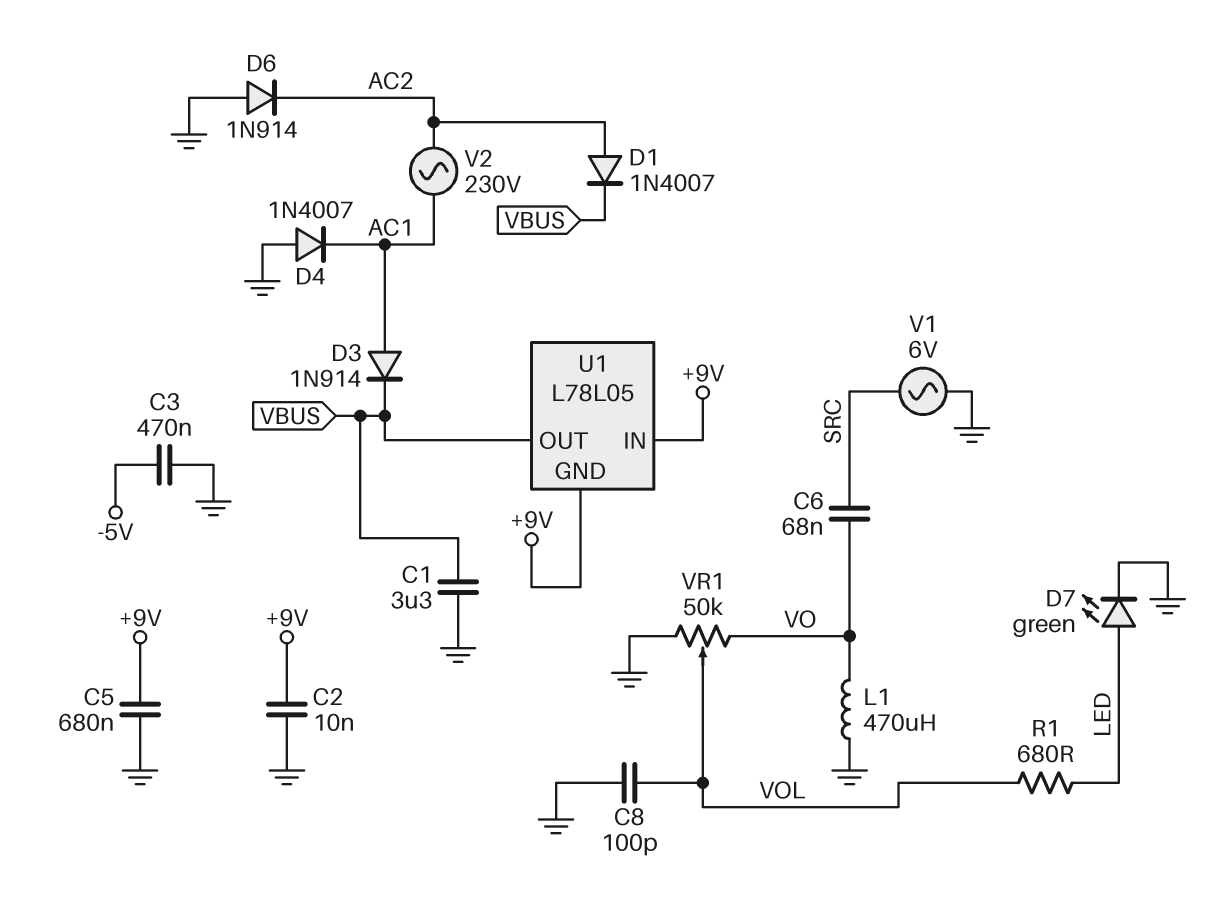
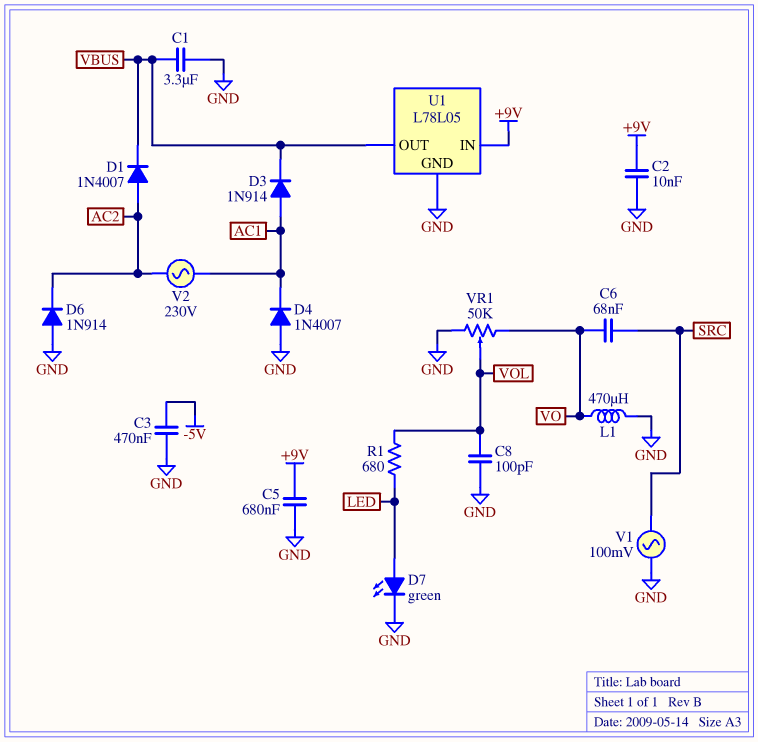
U1 pin GND: +9V -> GND
V1: AC 6V (GND, SRC) -> AC 100mV (GND, SRC)

